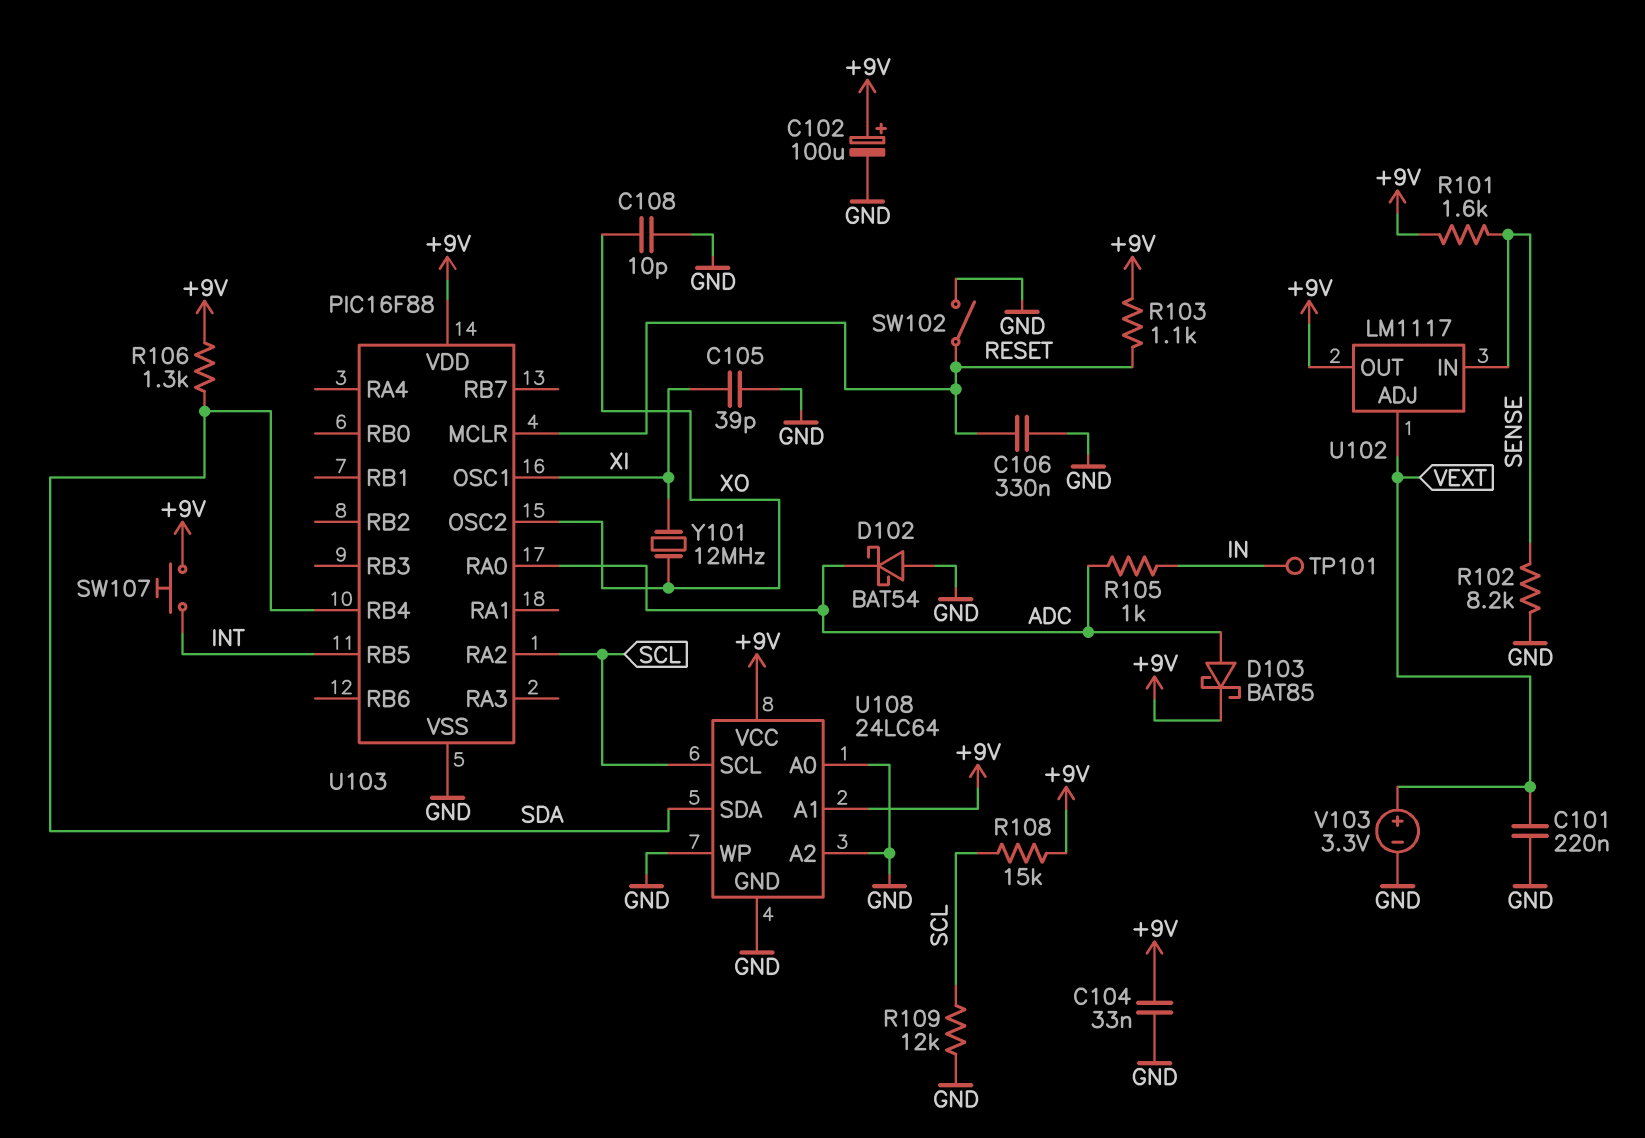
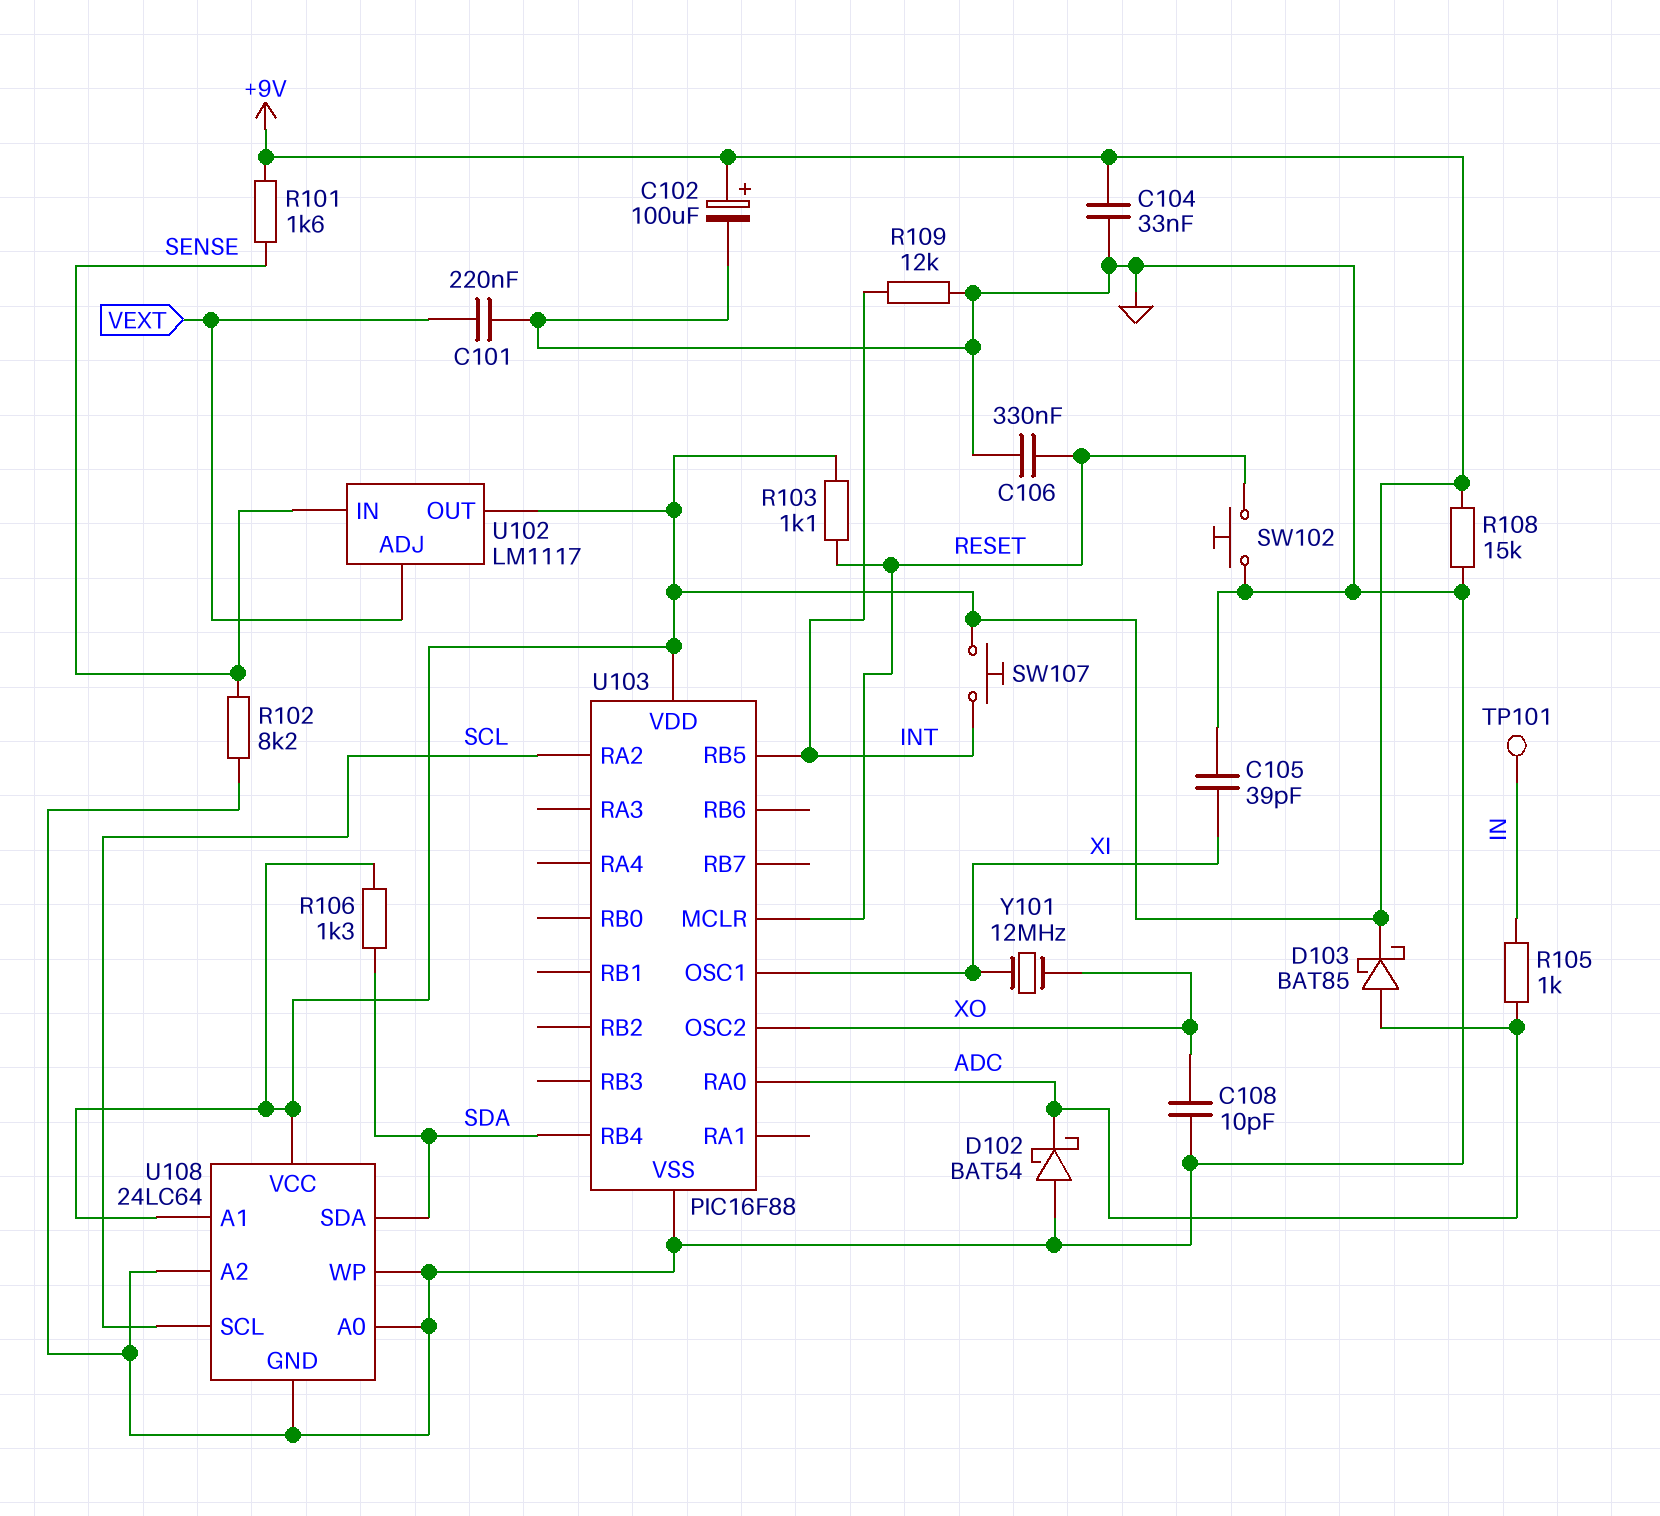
R108: 15k (+9V, SCL) -> 15k (+9V, GND)
R109: 12k (GND, SCL) -> 12k (GND, INT)
SW102: switch (GND, RESET) -> button (GND, RESET)
V103: 3.3V (plus VEXT, minus GND) -> none

